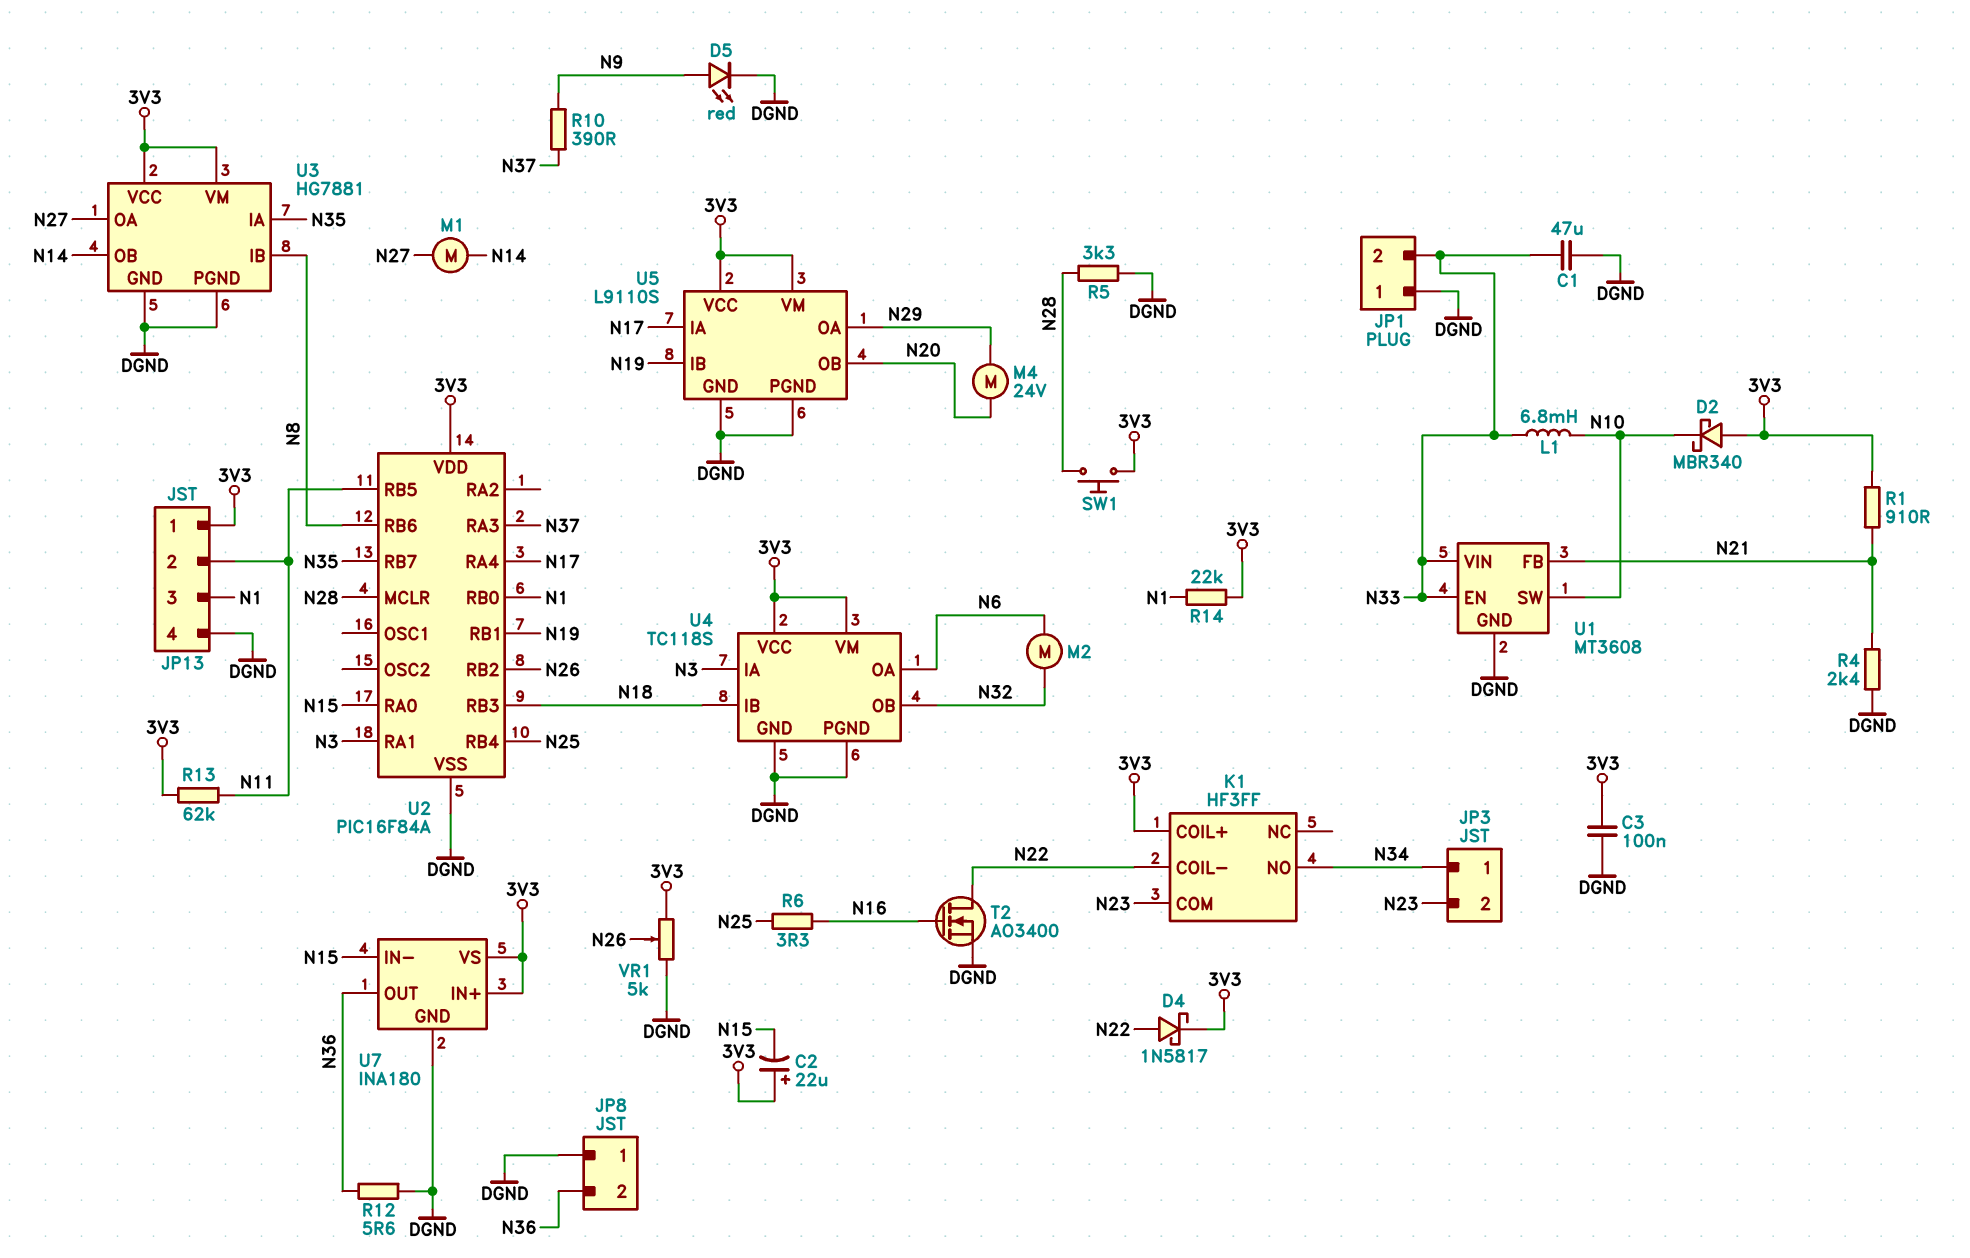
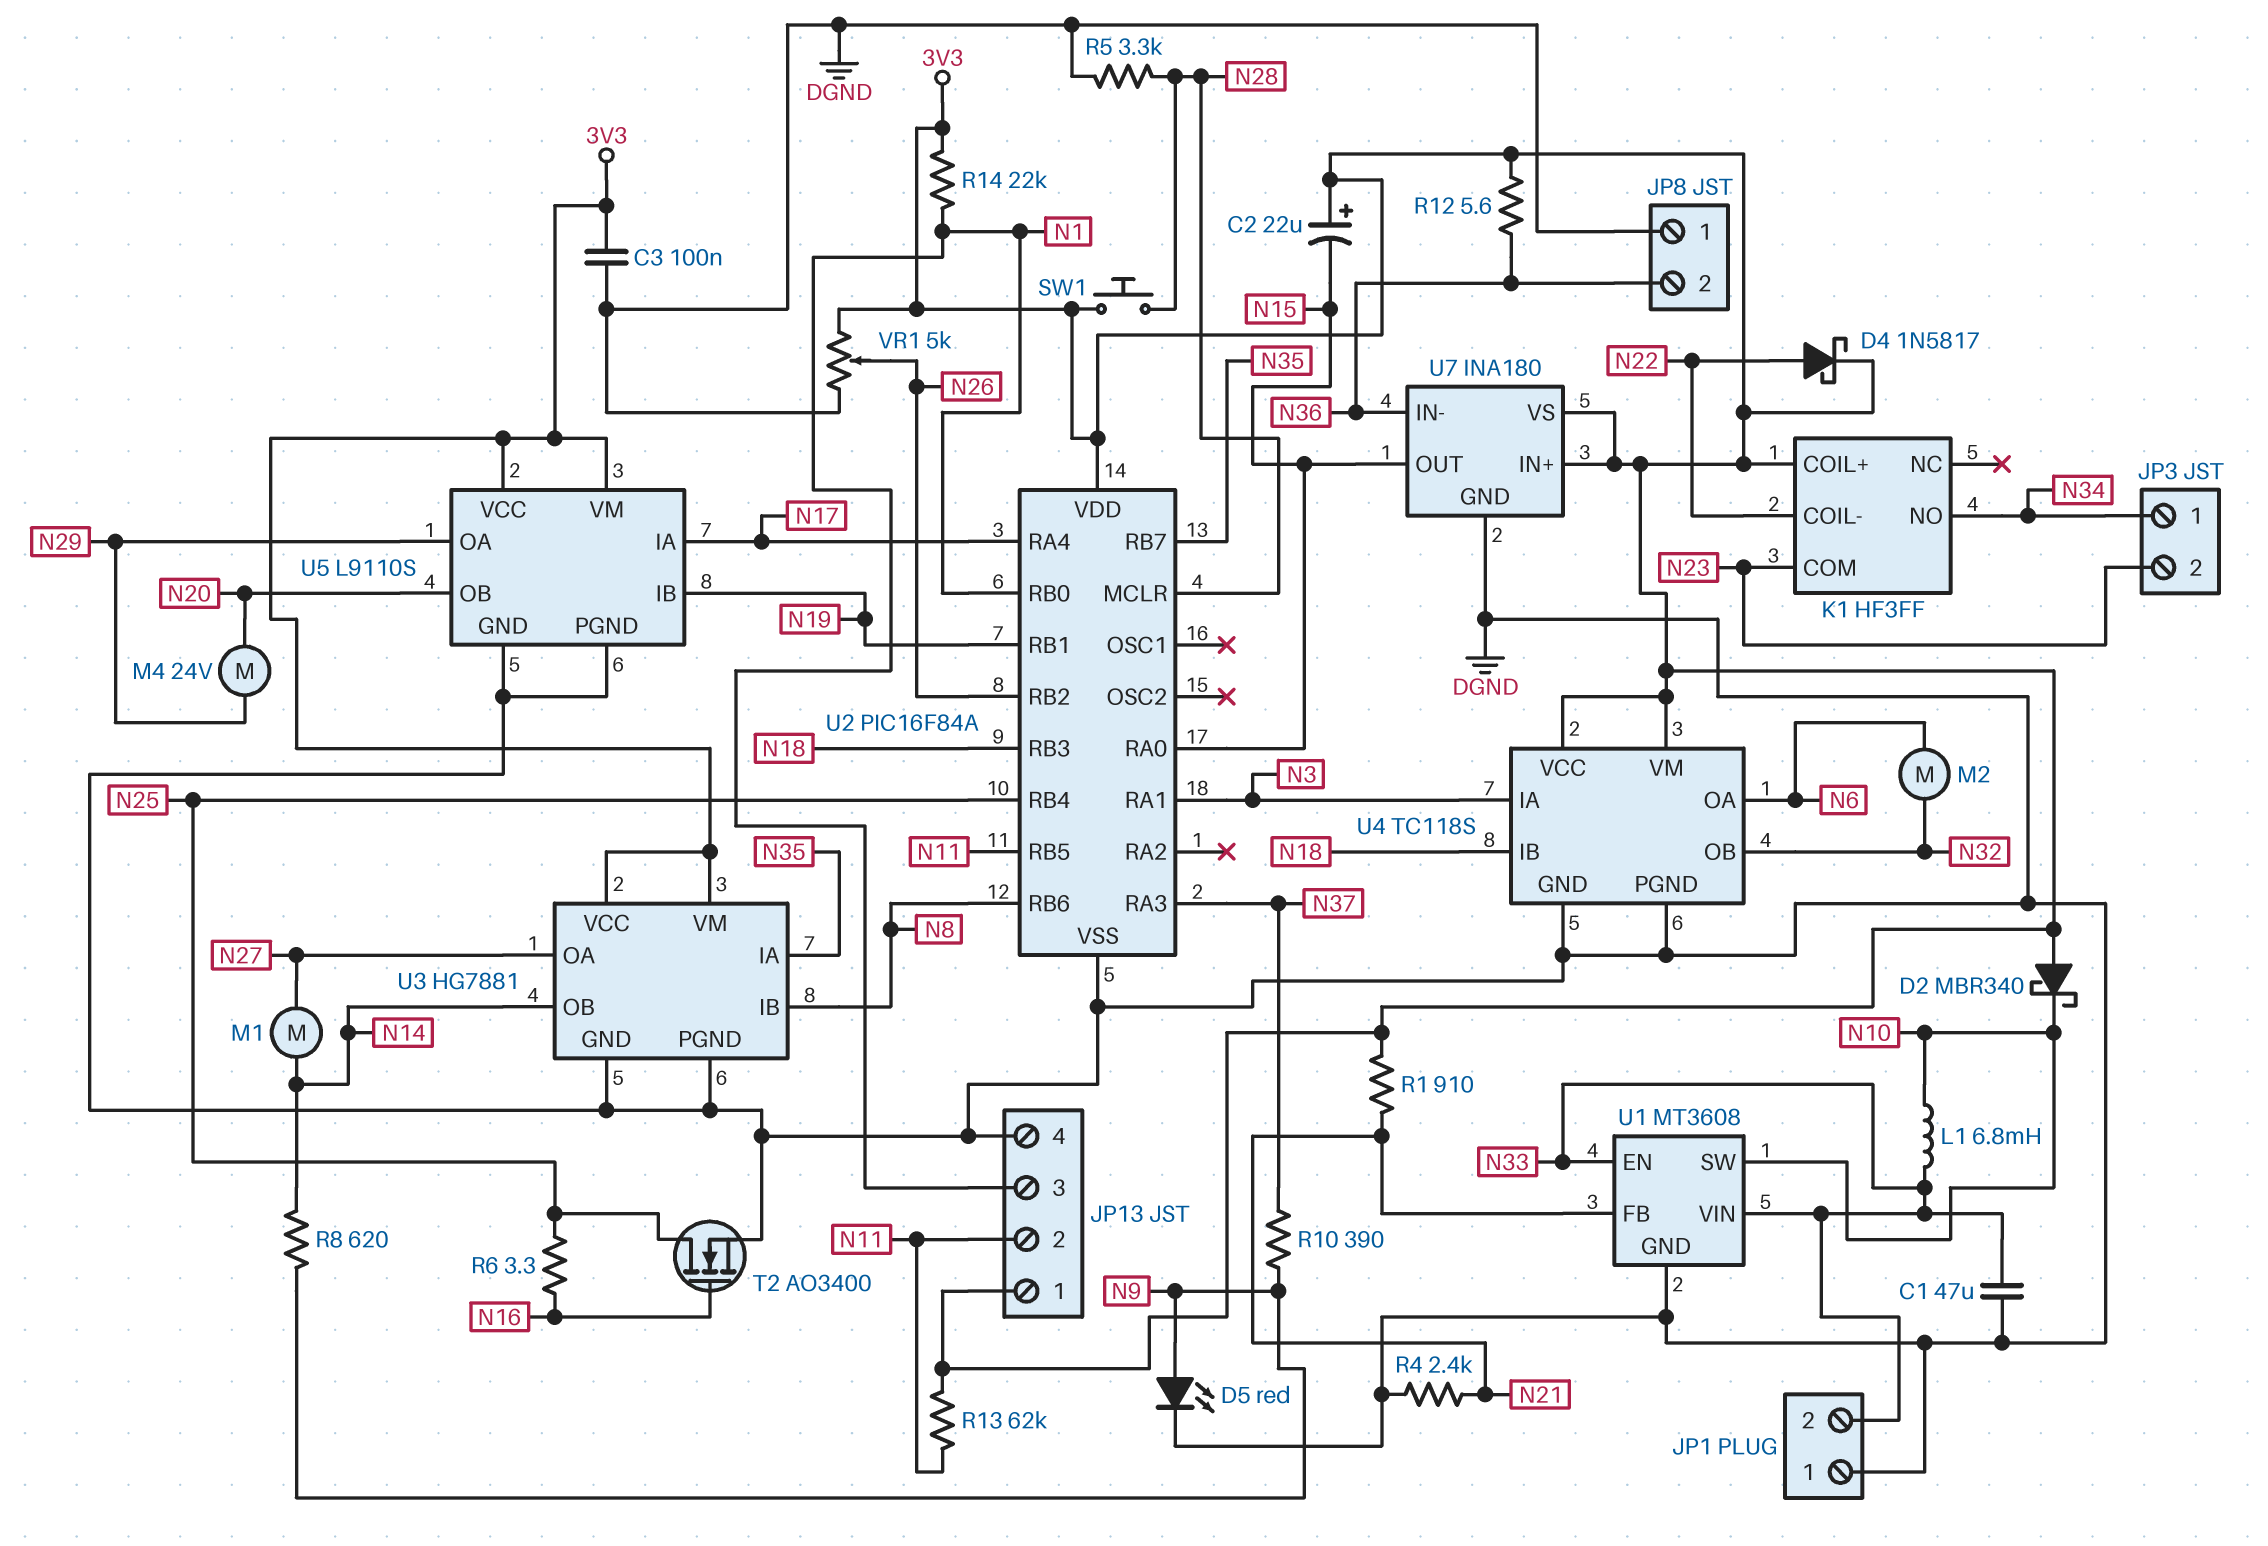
R8: none -> 620 (N9, N14)
R12: 5.6 (DGND, N36) -> 5.6 (3V3, N36)
T2: NMOS AO3400 (G N16, D N22, S DGND) -> NMOS AO3400 (G N16, D N25, S DGND)
U7 pin IN-: N15 -> N36
U7 pin OUT: N36 -> N15

